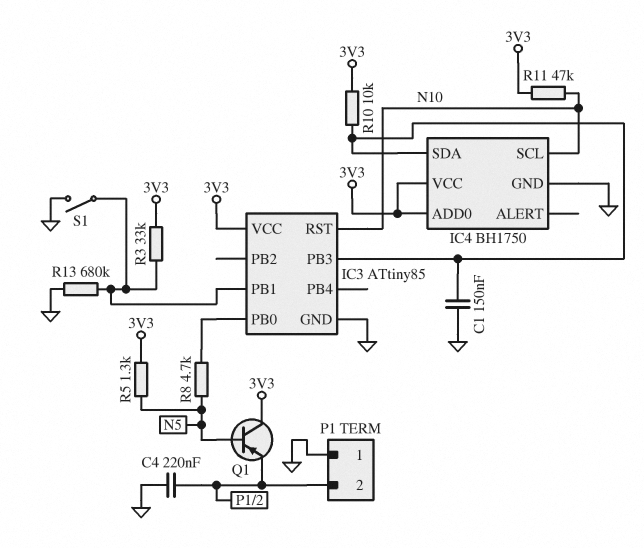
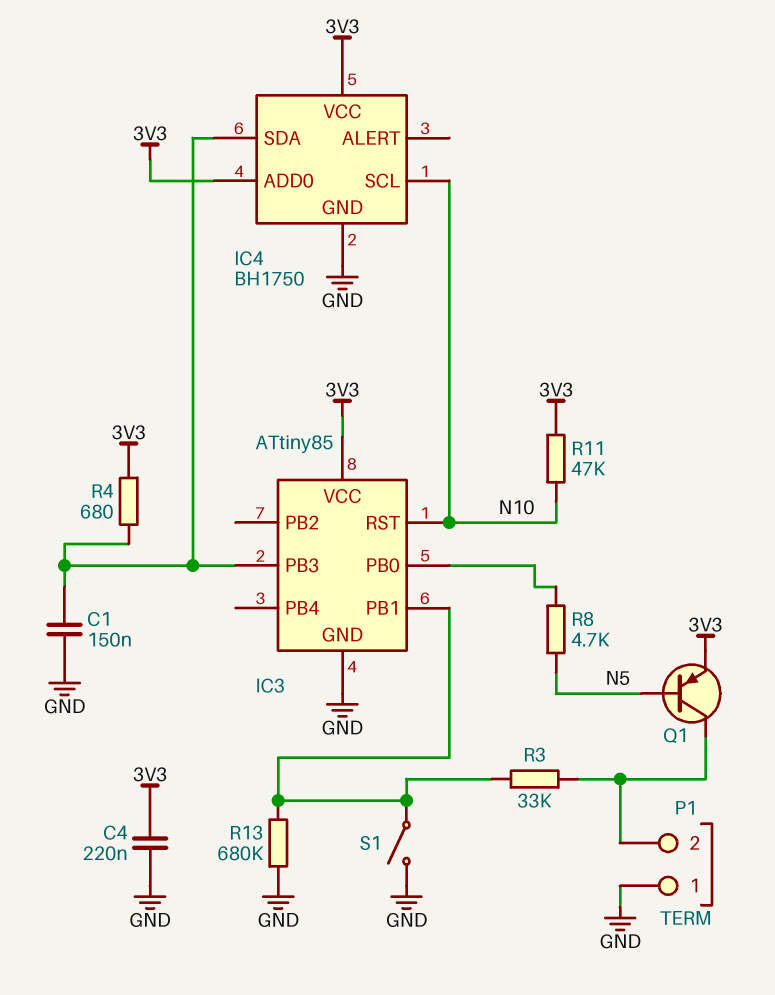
C4: 220nF (GND, P1/2) -> 220nF (3V3, GND)
Q1: PNP (B N5, C 3V3, E P1/2) -> PNP (B N5, C P1/2, E 3V3)
R3: 33k (3V3, IC3/PB1) -> 33k (IC3/PB1, P1/2)
R4: none -> 680 (3V3, IC3/PB3)
R5: 1.3k (3V3, N5) -> none
R10: 10k (3V3, IC3/PB3) -> none

